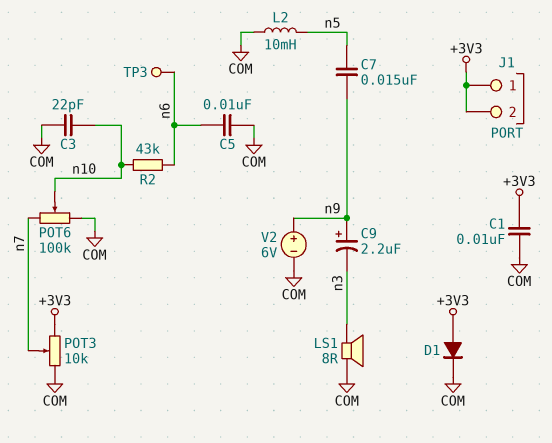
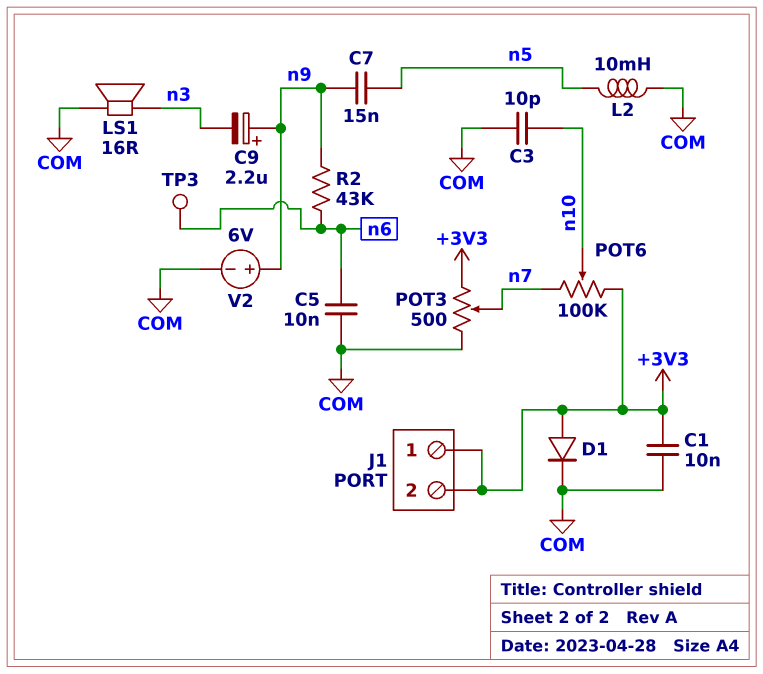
C3: 22pF (COM, n10) -> 10pF (COM, n10)
LS1: speaker 8R (COM, n3) -> speaker 16R (COM, n3)
POT3: 10k (+3V3, COM, wiper n7) -> 500 (+3V3, COM, wiper n7)
POT6: 100k (COM, n7, wiper n10) -> 100k (+3V3, n7, wiper n10)
R2: 43k (n6, n10) -> 43k (n6, n9)

